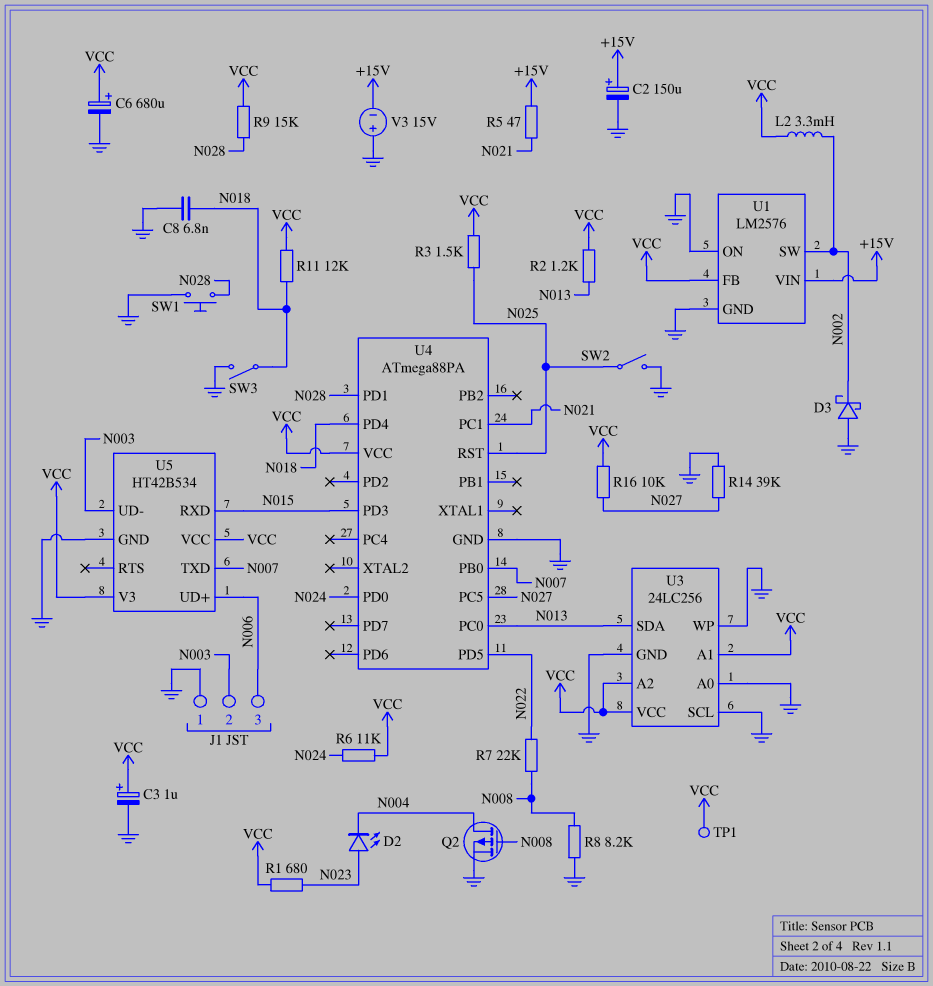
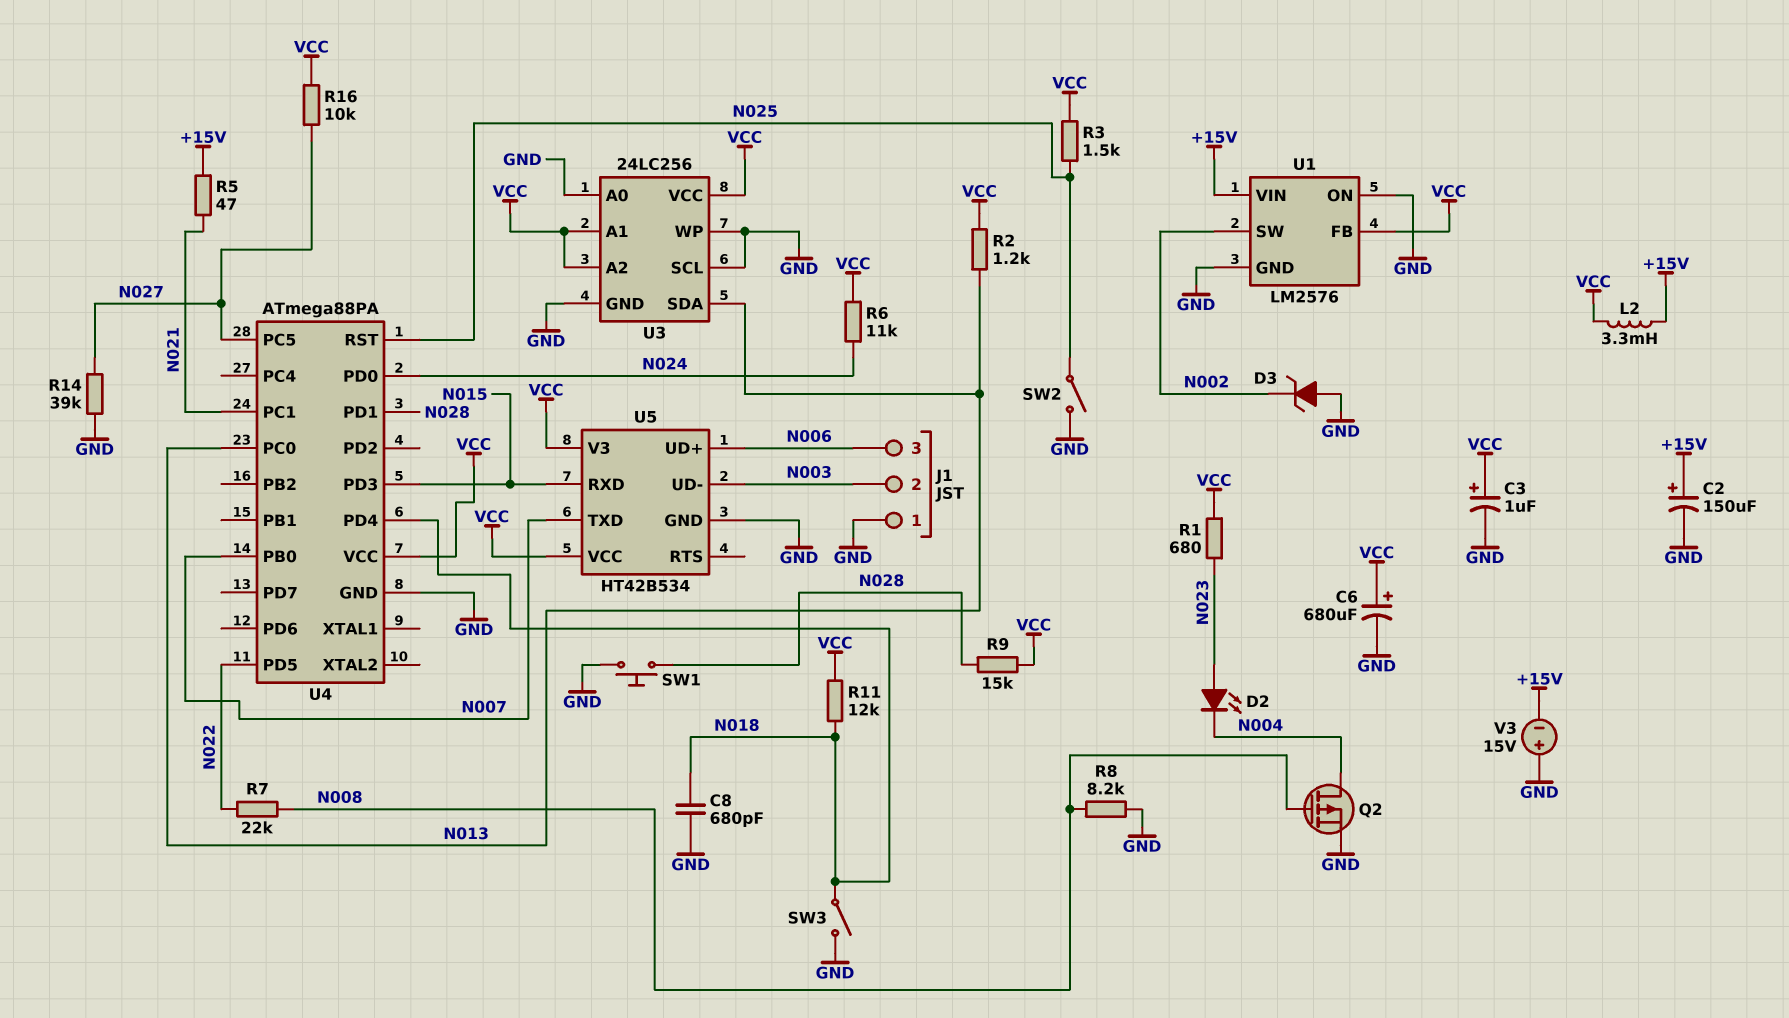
C8: 6.8nF (GND, N018) -> 680pF (GND, N018)
D3: schottky (A GND, K N002) -> zener (A GND, K N002)
L2: 3.3mH (N002, VCC) -> 3.3mH (+15V, VCC)
TP1: test point (VCC) -> none

